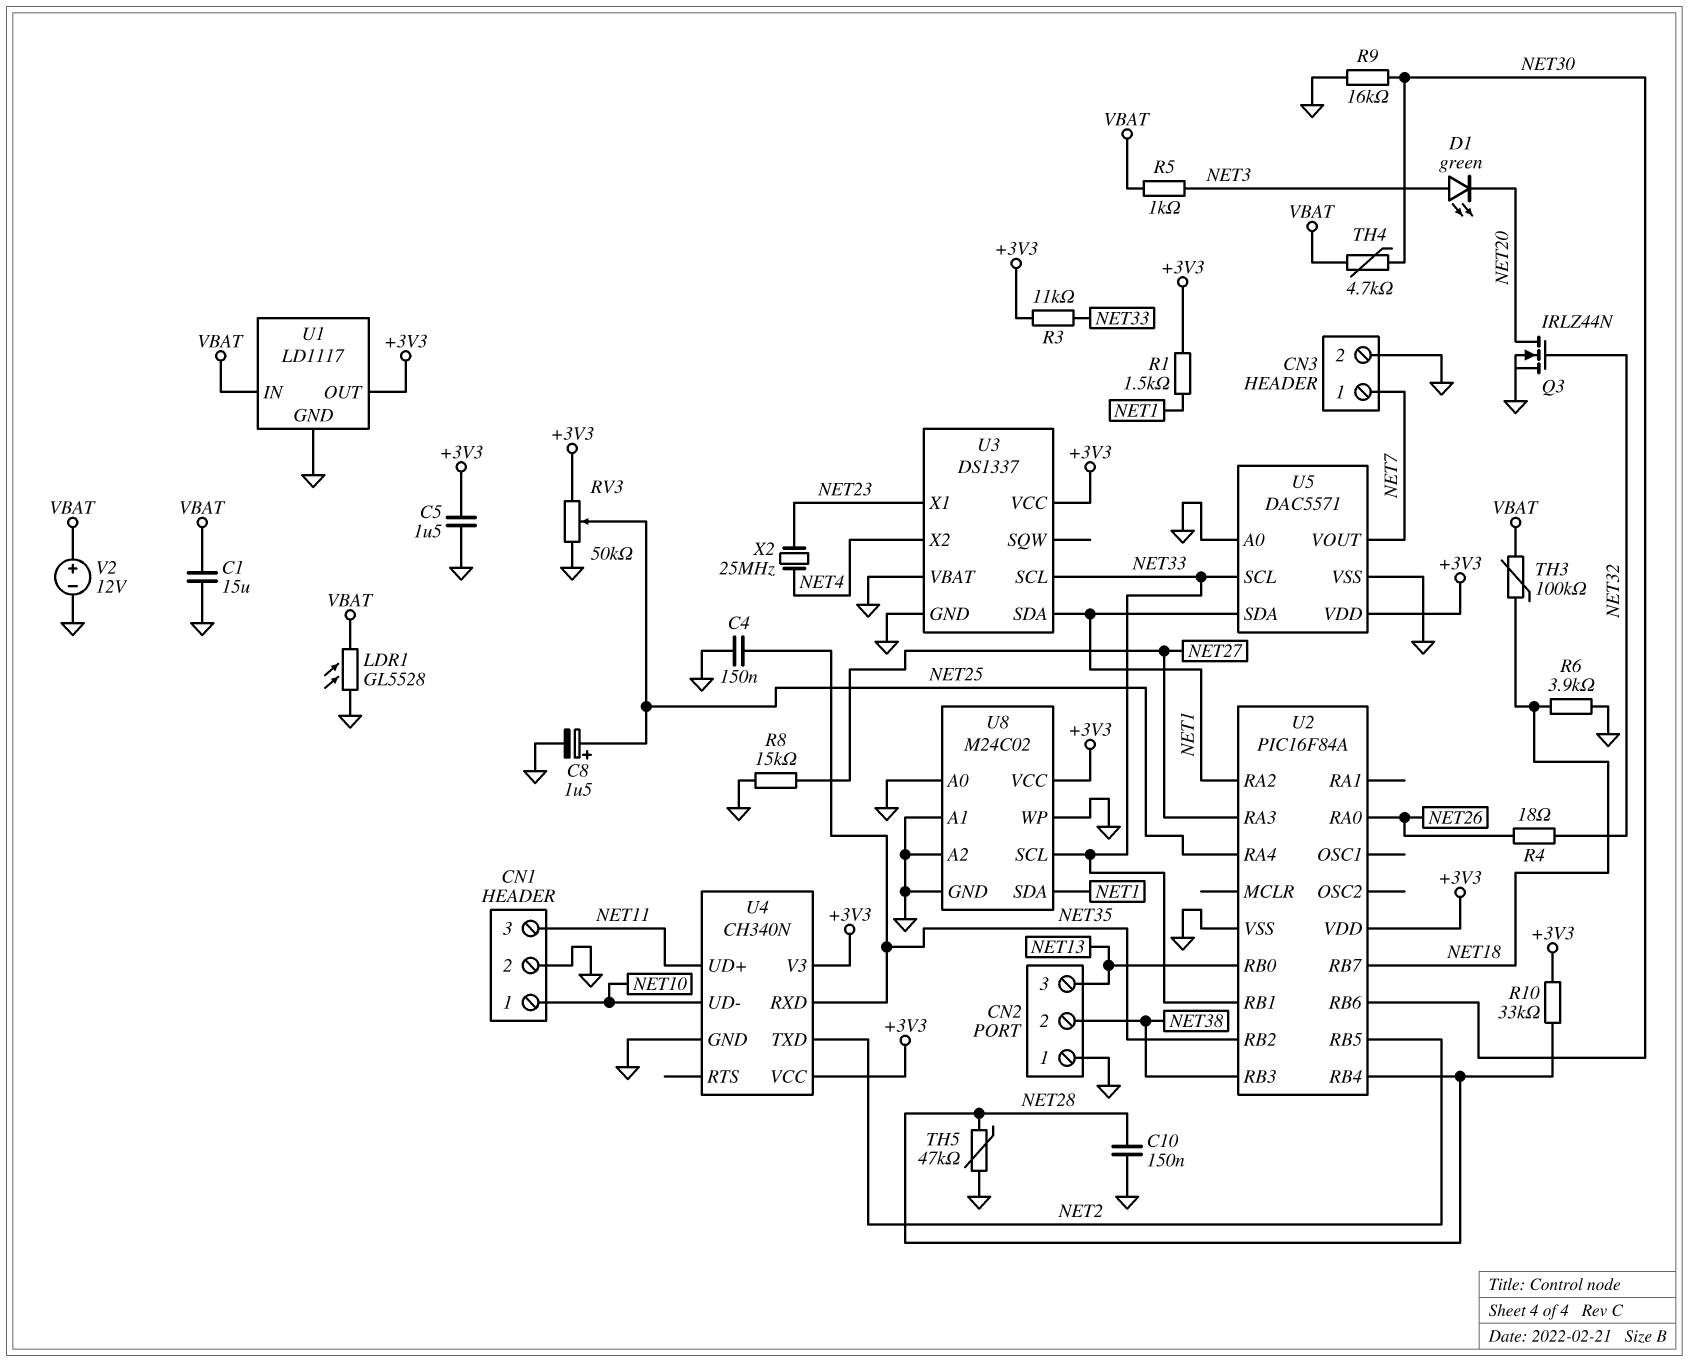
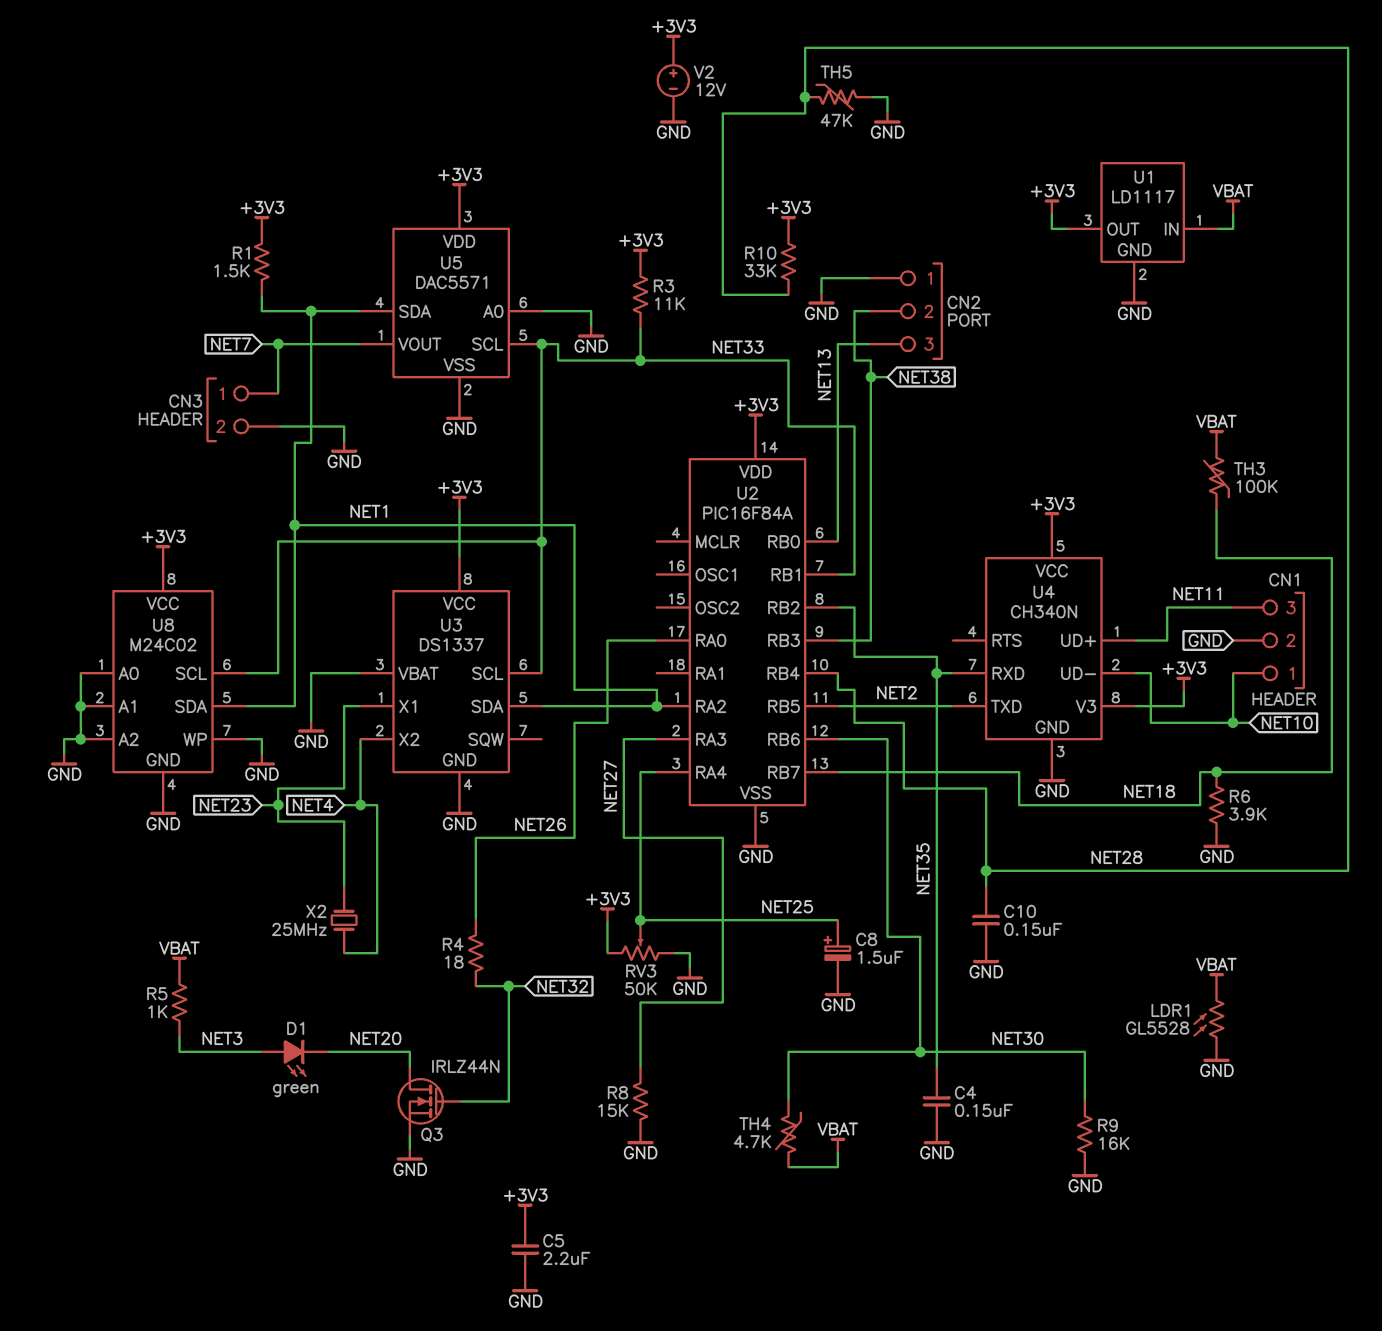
C1: 15uF (GND, VBAT) -> none
C5: 1.5uF (+3V3, GND) -> 2.2uF (+3V3, GND)
V2: 12V (plus VBAT, minus GND) -> 12V (plus +3V3, minus GND)

